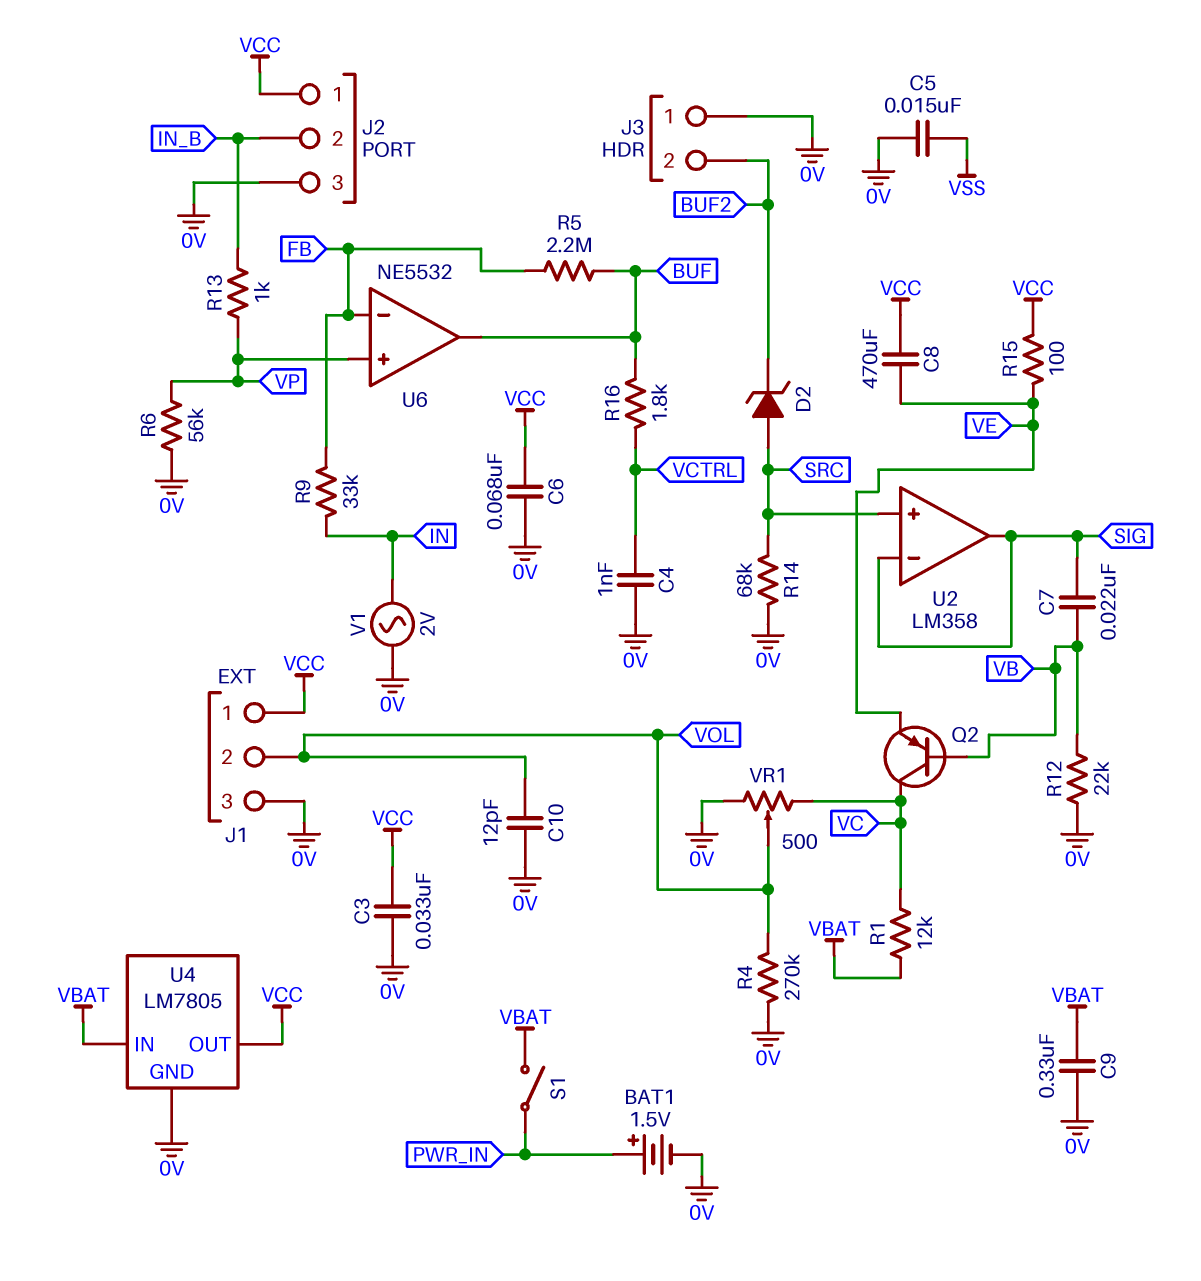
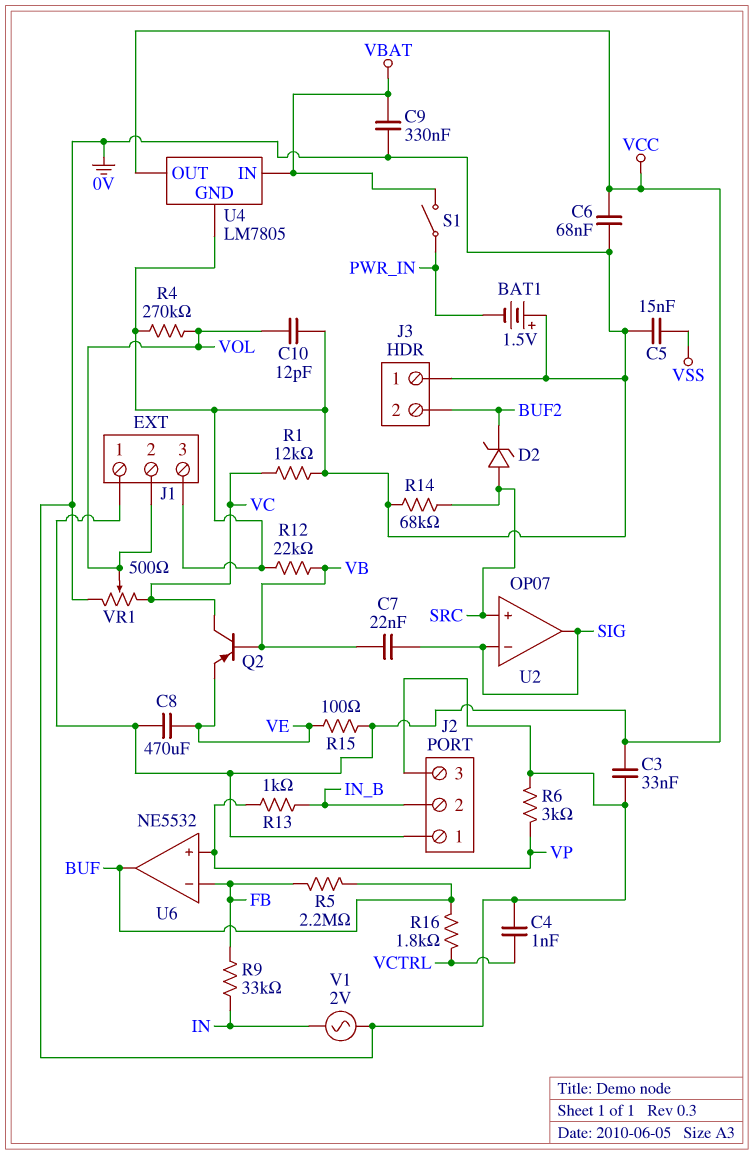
BAT1: 1.5V (plus PWR_IN, minus 0V) -> 1.5V (plus 0V, minus PWR_IN)
R1: 12k (VBAT, VC) -> 12k (0V, VC)
R6: 56k (0V, VP) -> 3k (0V, VP)
U2: LM358 -> OP07

